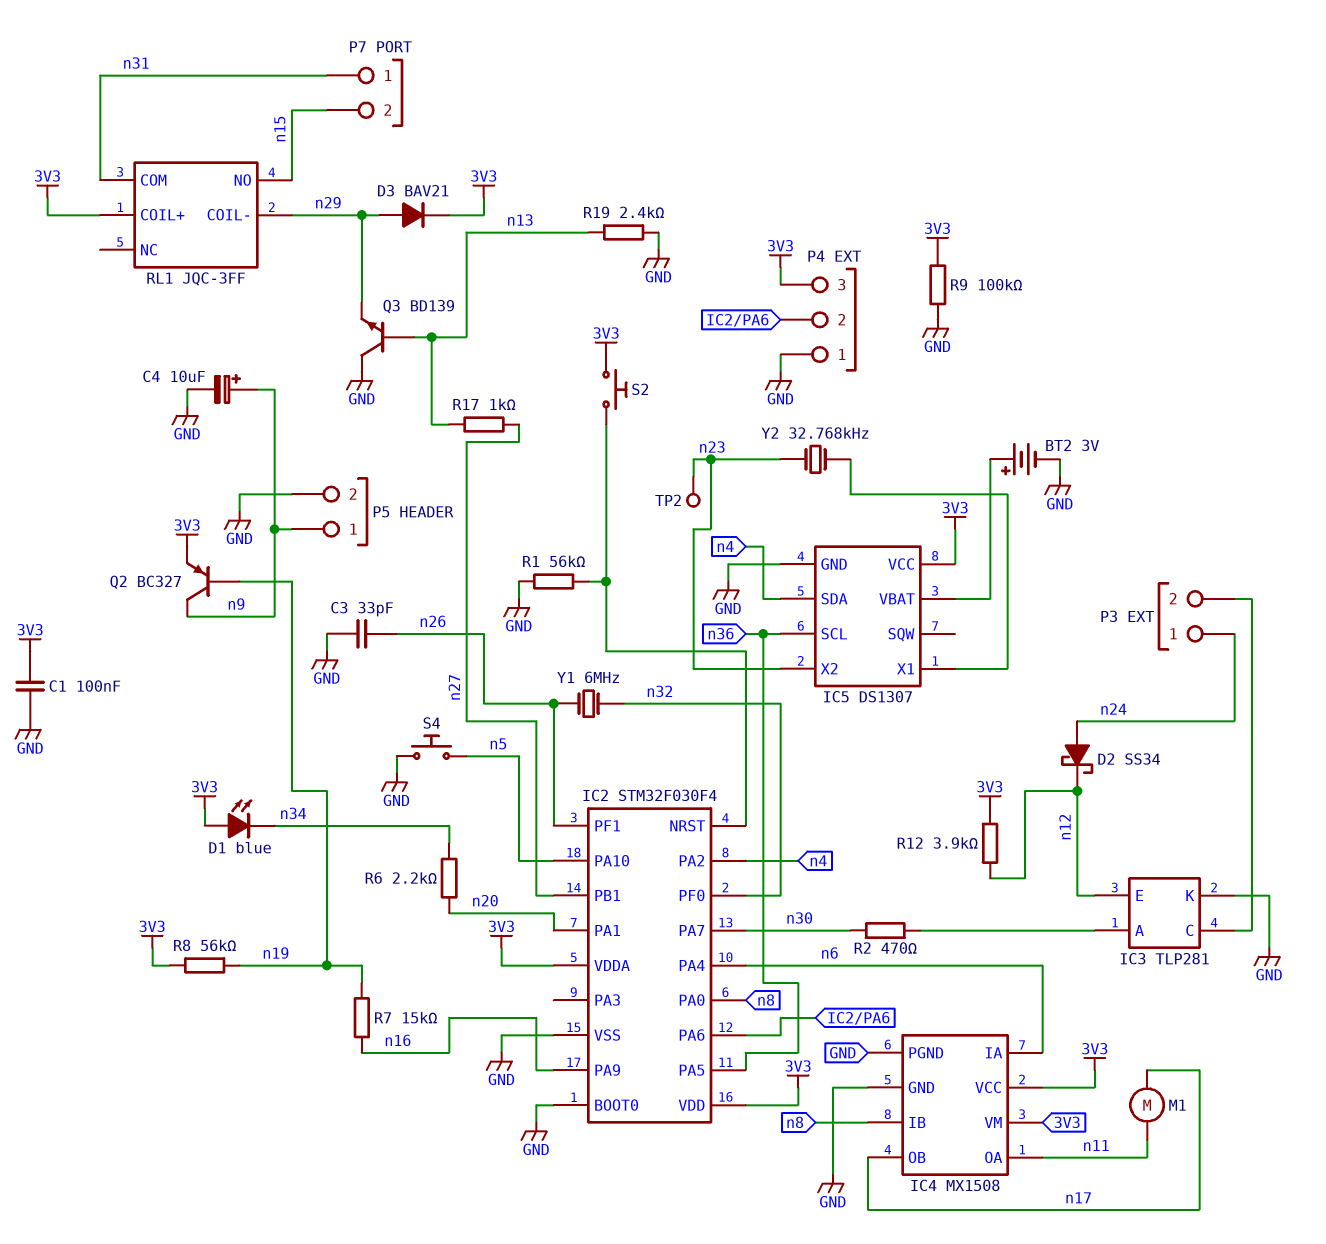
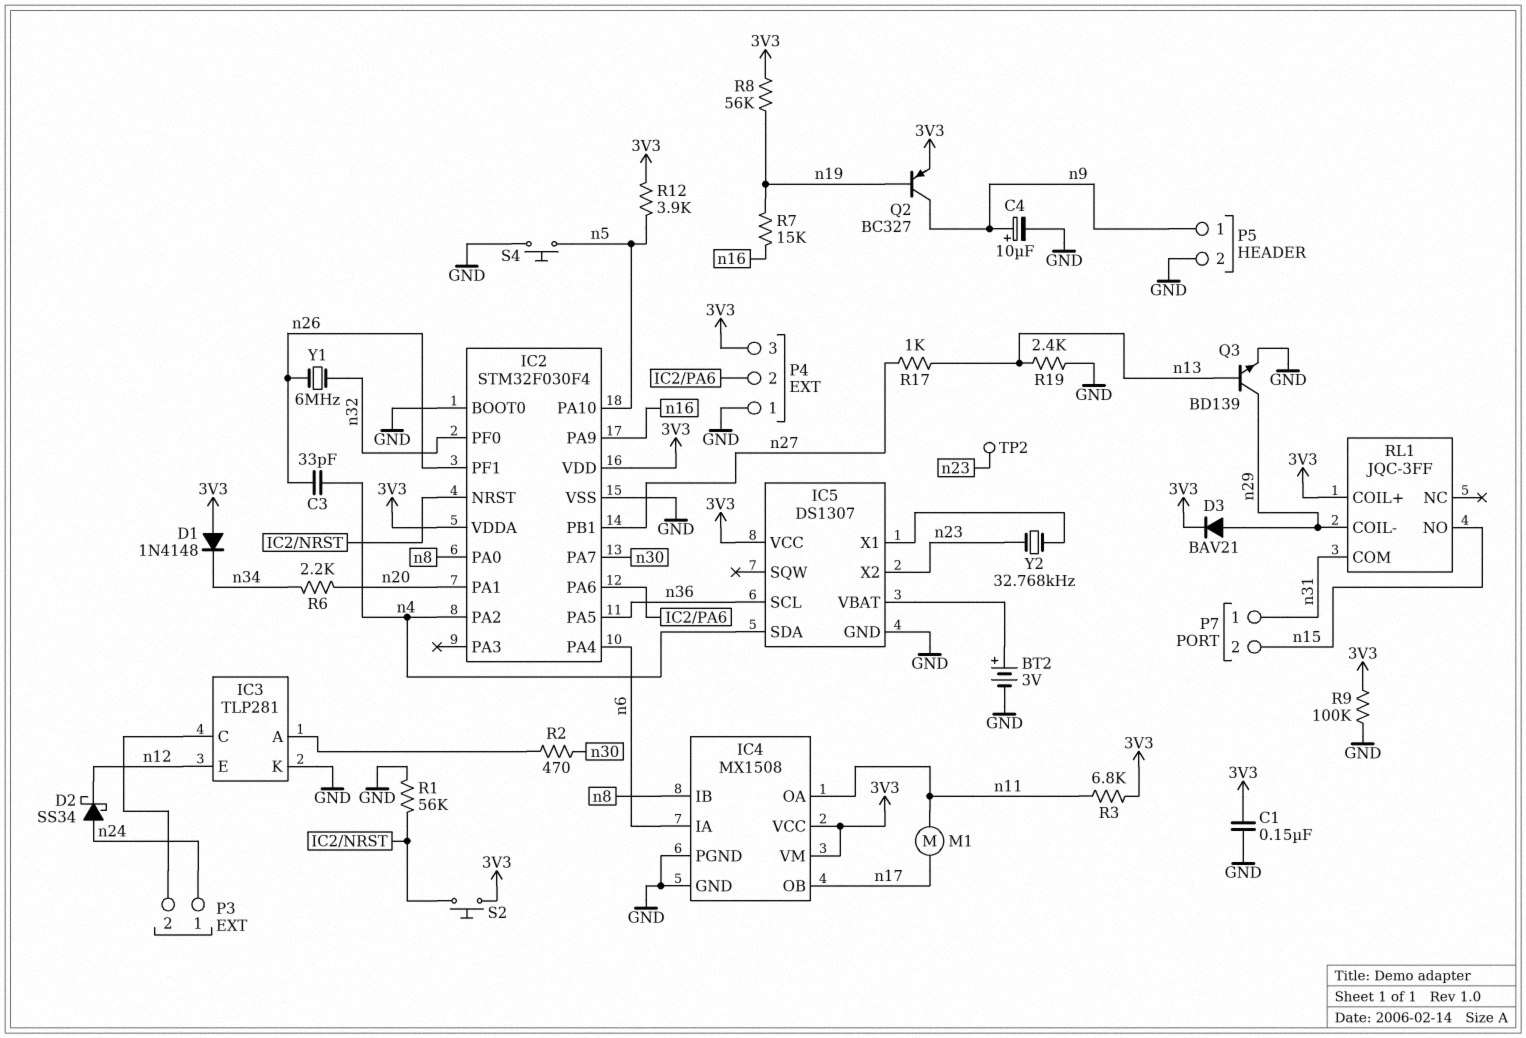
C1: 100nF (3V3, GND) -> 150nF (3V3, GND)
C3: 33pF (GND, n26) -> 33pF (n4, n26)
D1: LED blue (A 3V3, K n34) -> diode 1N4148 (A 3V3, K n34)
Q3: NPN BD139 (B n13, C GND, E n29) -> NPN BD139 (B n13, C n29, E GND)
R3: none -> 6.8k (3V3, n11)
R12: 3.9k (3V3, n12) -> 3.9k (3V3, n5)

